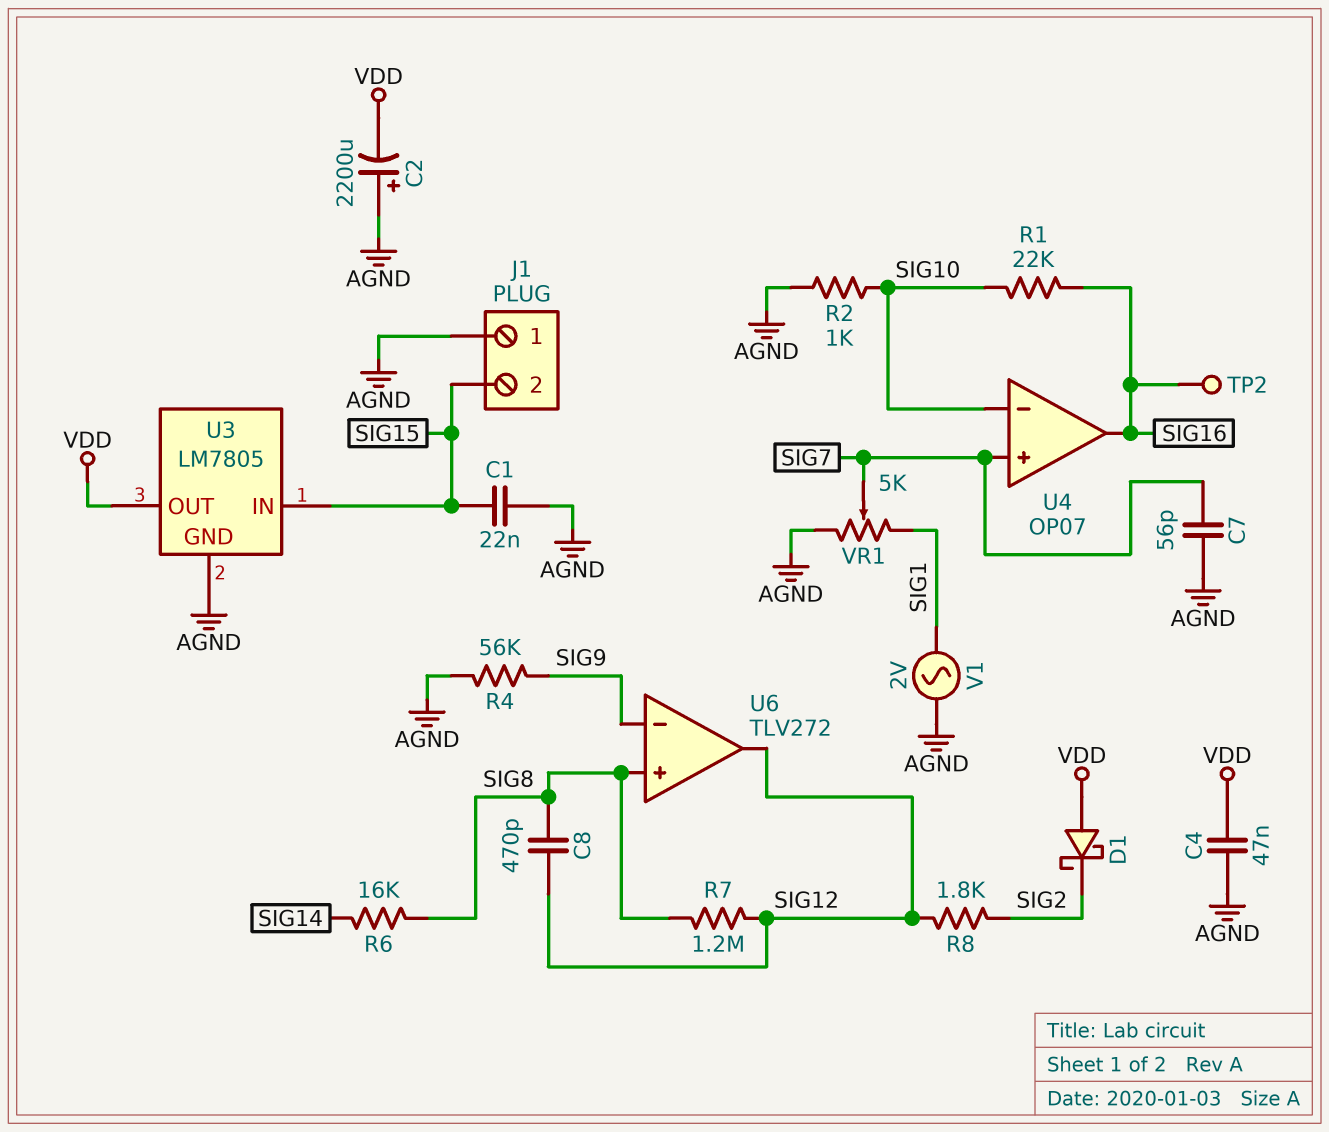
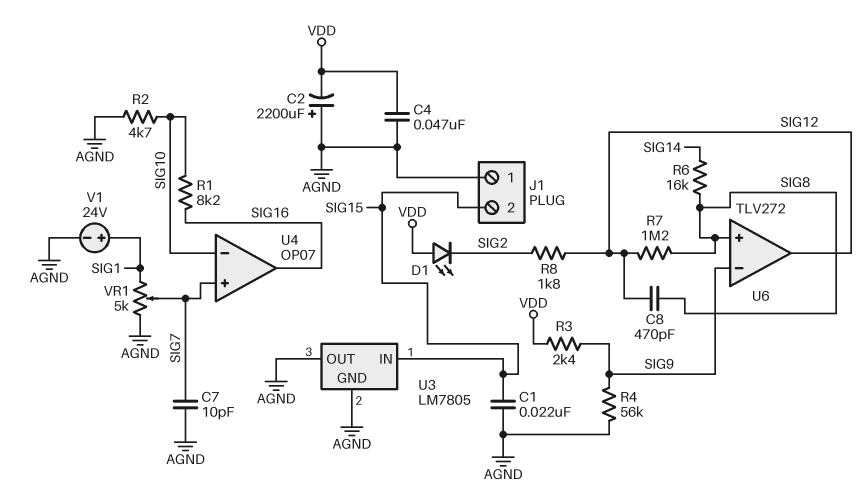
C7: 56pF (AGND, SIG7) -> 10pF (AGND, SIG7)
D1: schottky (A VDD, K SIG2) -> LED (A VDD, K SIG2)
R1: 22k (SIG10, SIG16) -> 8.2k (SIG10, SIG16)
R2: 1k (AGND, SIG10) -> 4.7k (AGND, SIG10)
R3: none -> 2.4k (SIG9, VDD)
TP2: test point (SIG16) -> none
U3 pin OUT: VDD -> AGND
V1: AC 2V (AGND, SIG1) -> 24V (plus SIG1, minus AGND)

